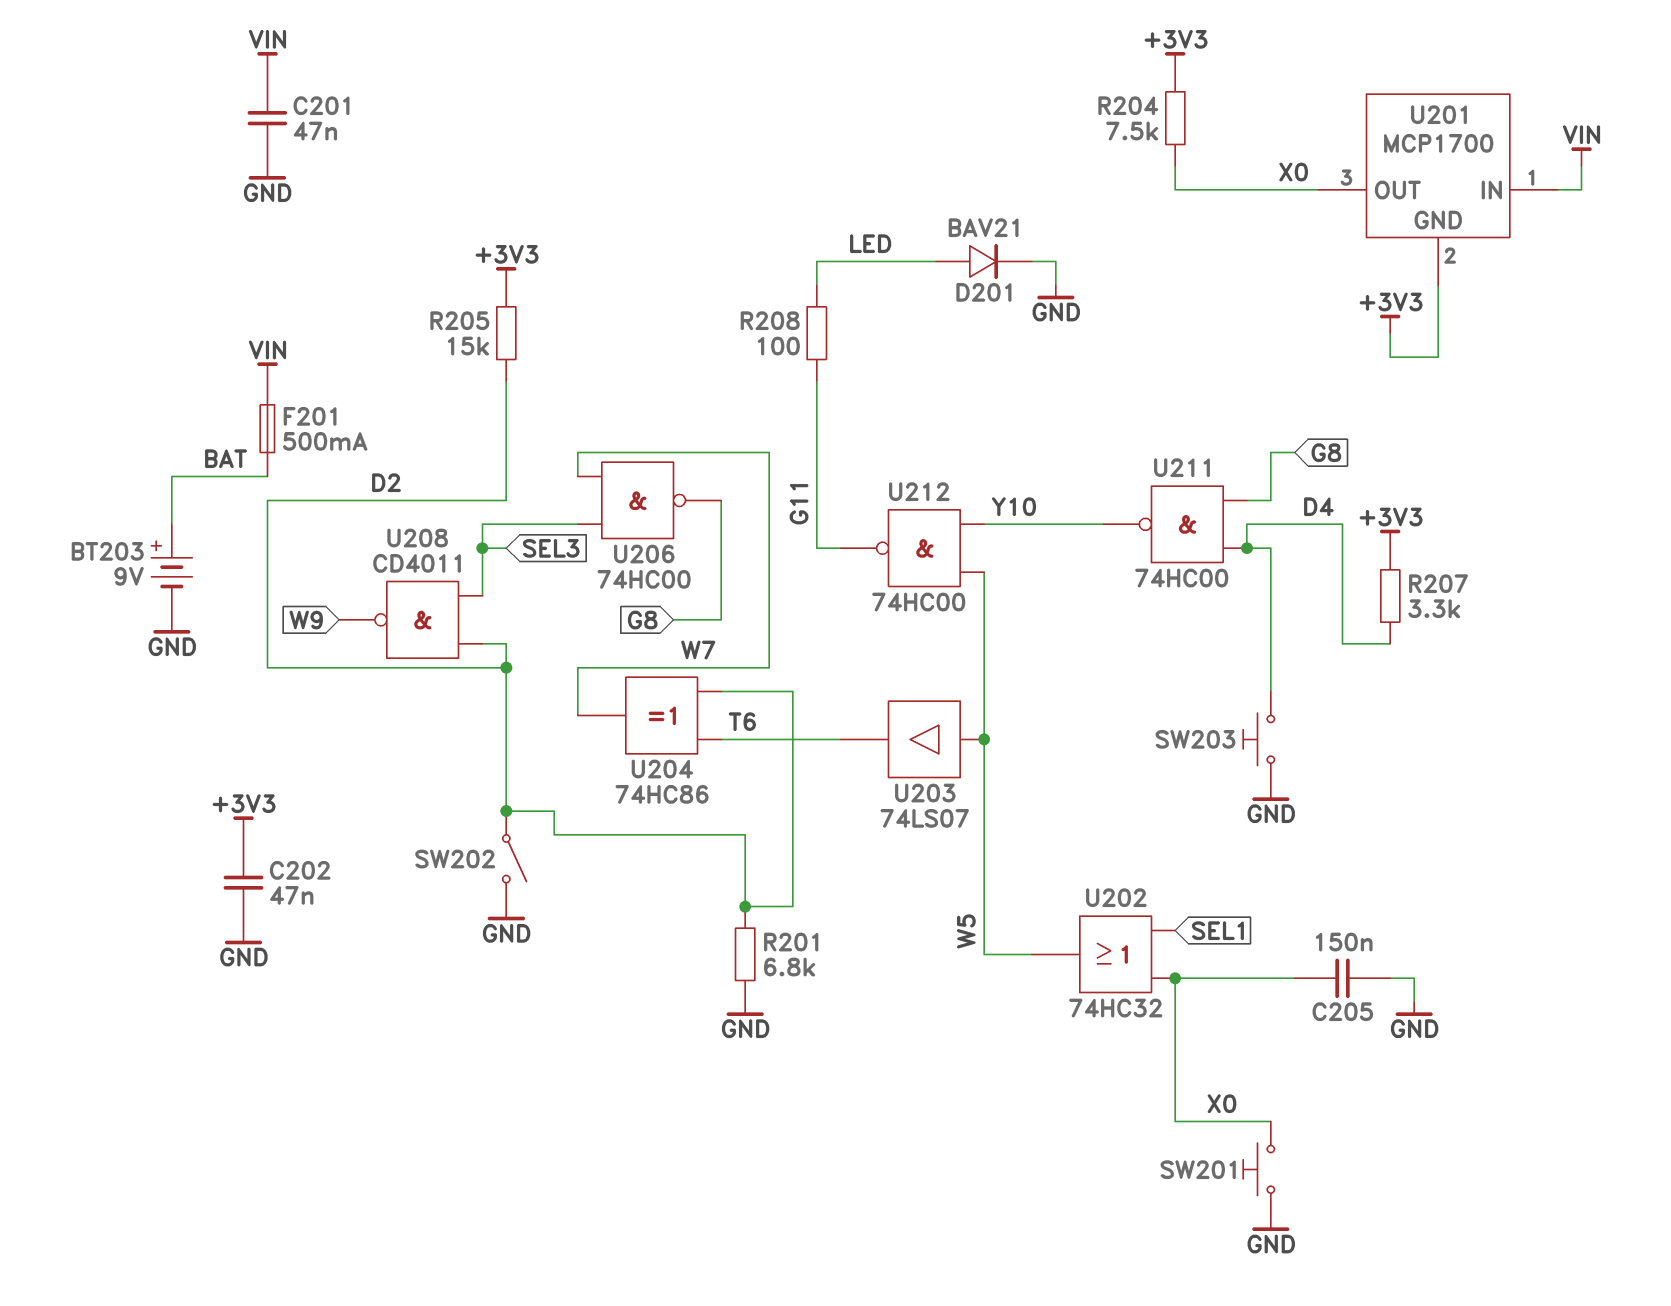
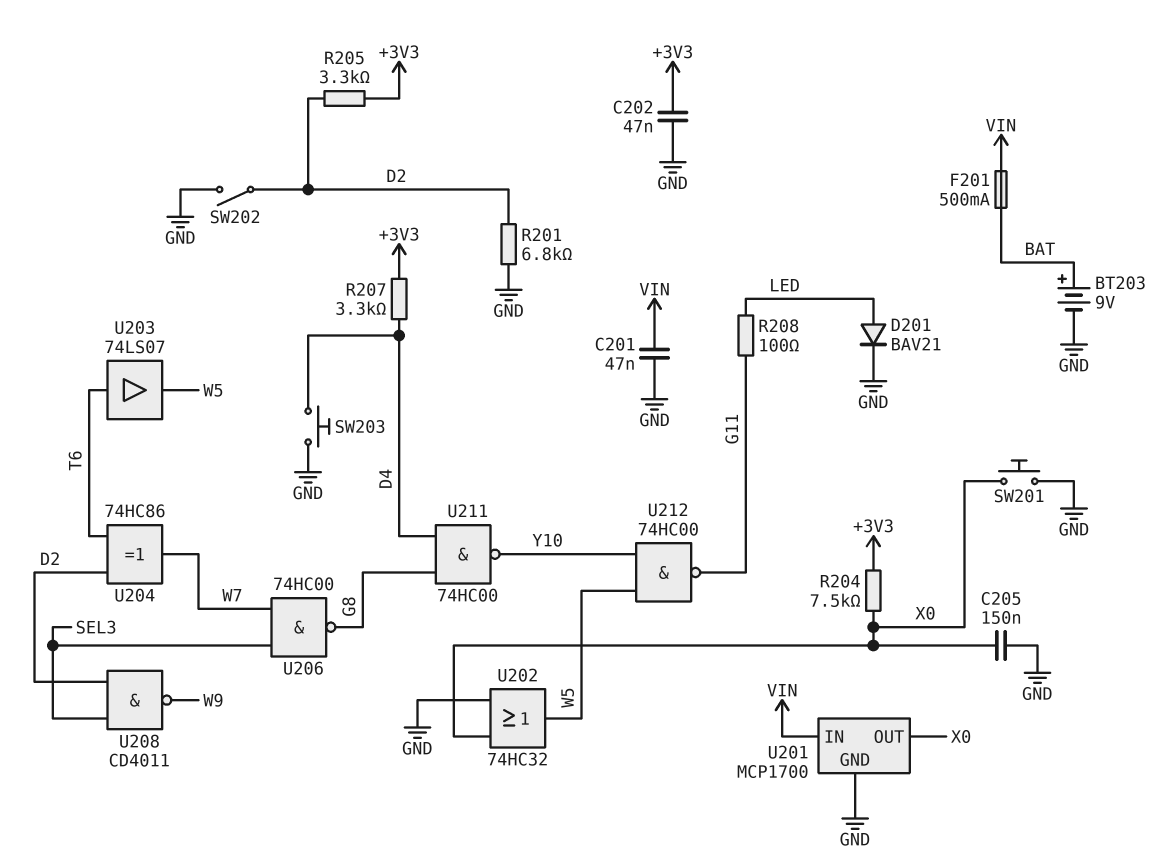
R205: 15k (+3V3, D2) -> 3.3k (+3V3, D2)
U201 pin GND: +3V3 -> GND
U202: OR 74HC32 (in SEL1, in X0, out W5) -> OR 74HC32 (in GND, in X0, out W5)
U203: buffer 74LS07 (in W5, out T6) -> buffer 74LS07 (in T6, out W5)

